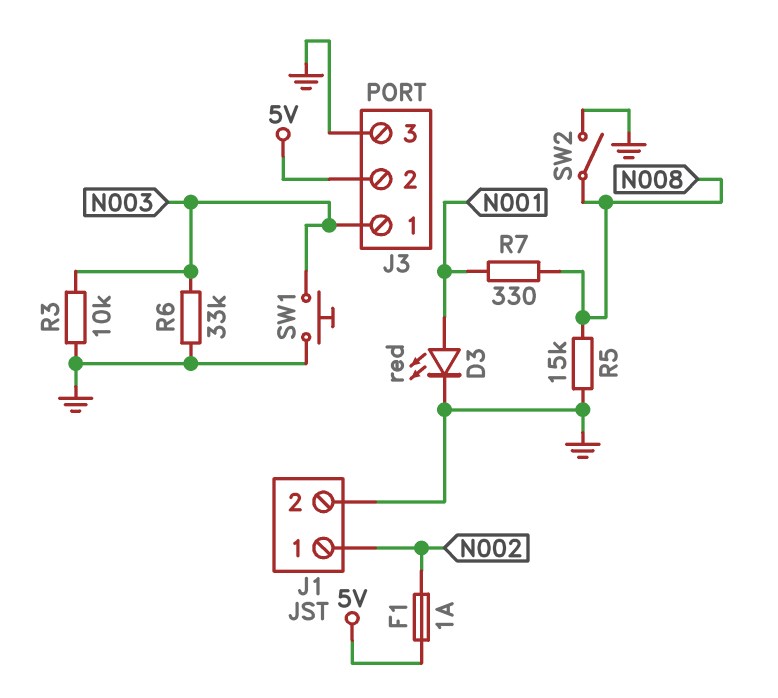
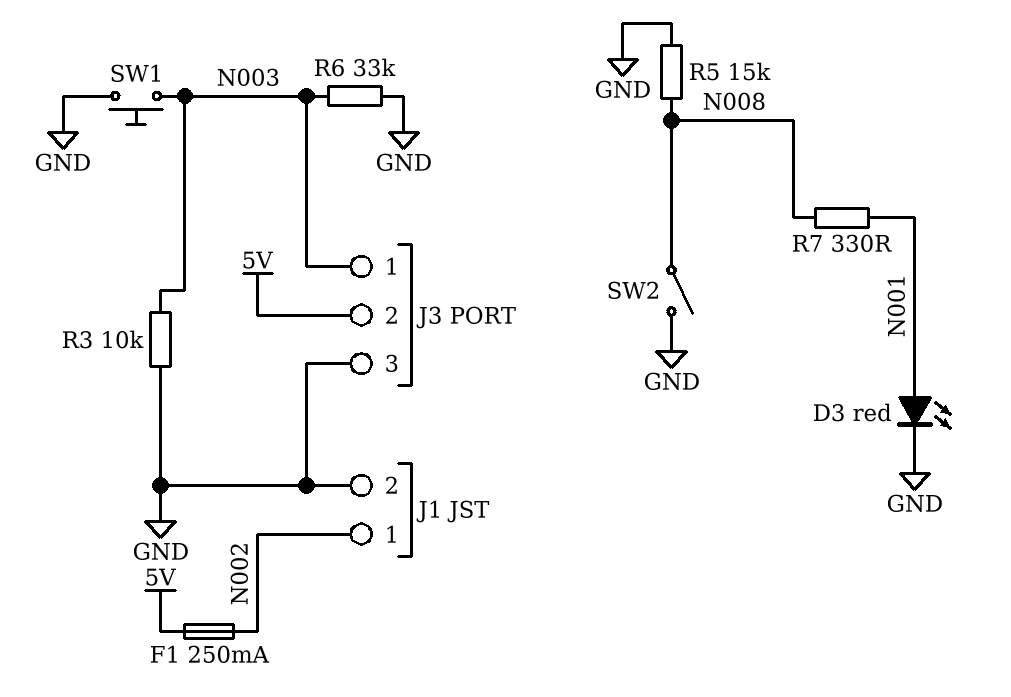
F1: 1A (5V, N002) -> 250mA (5V, N002)

